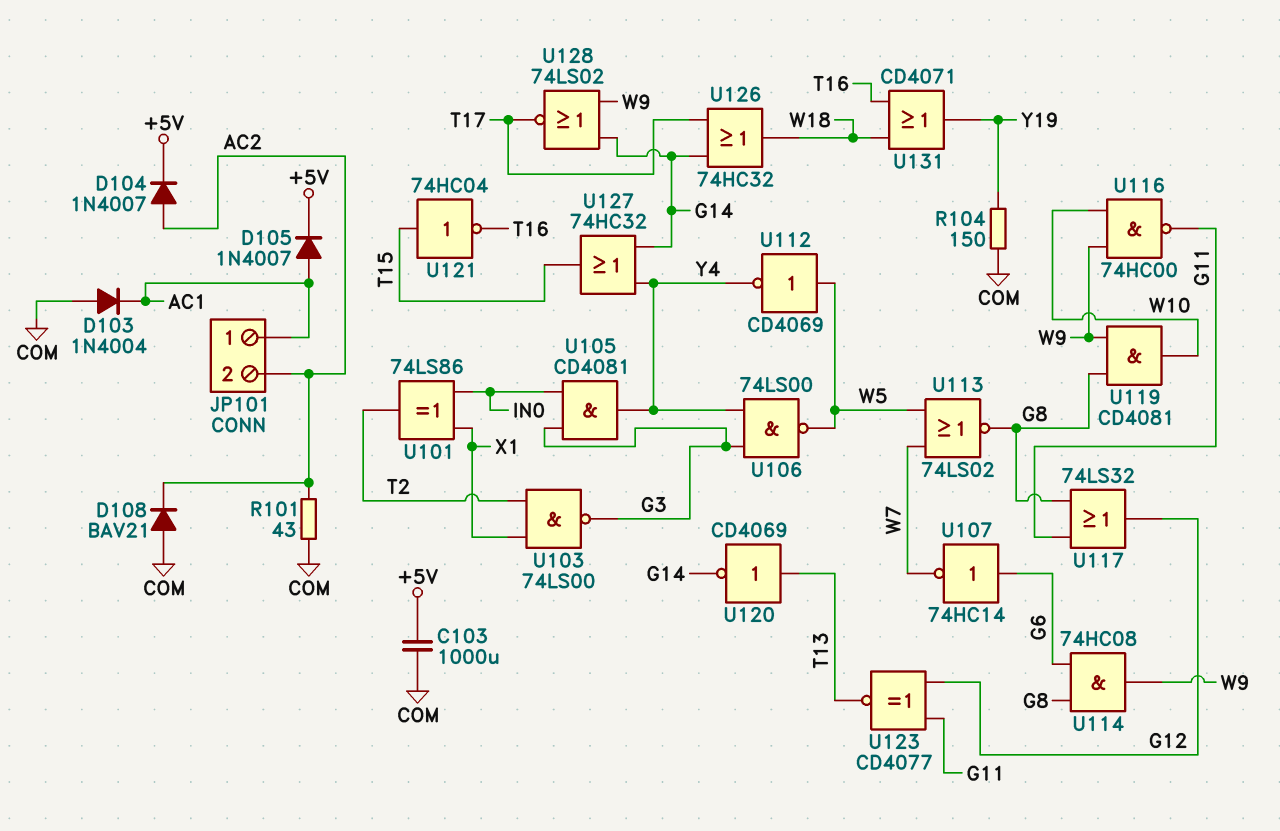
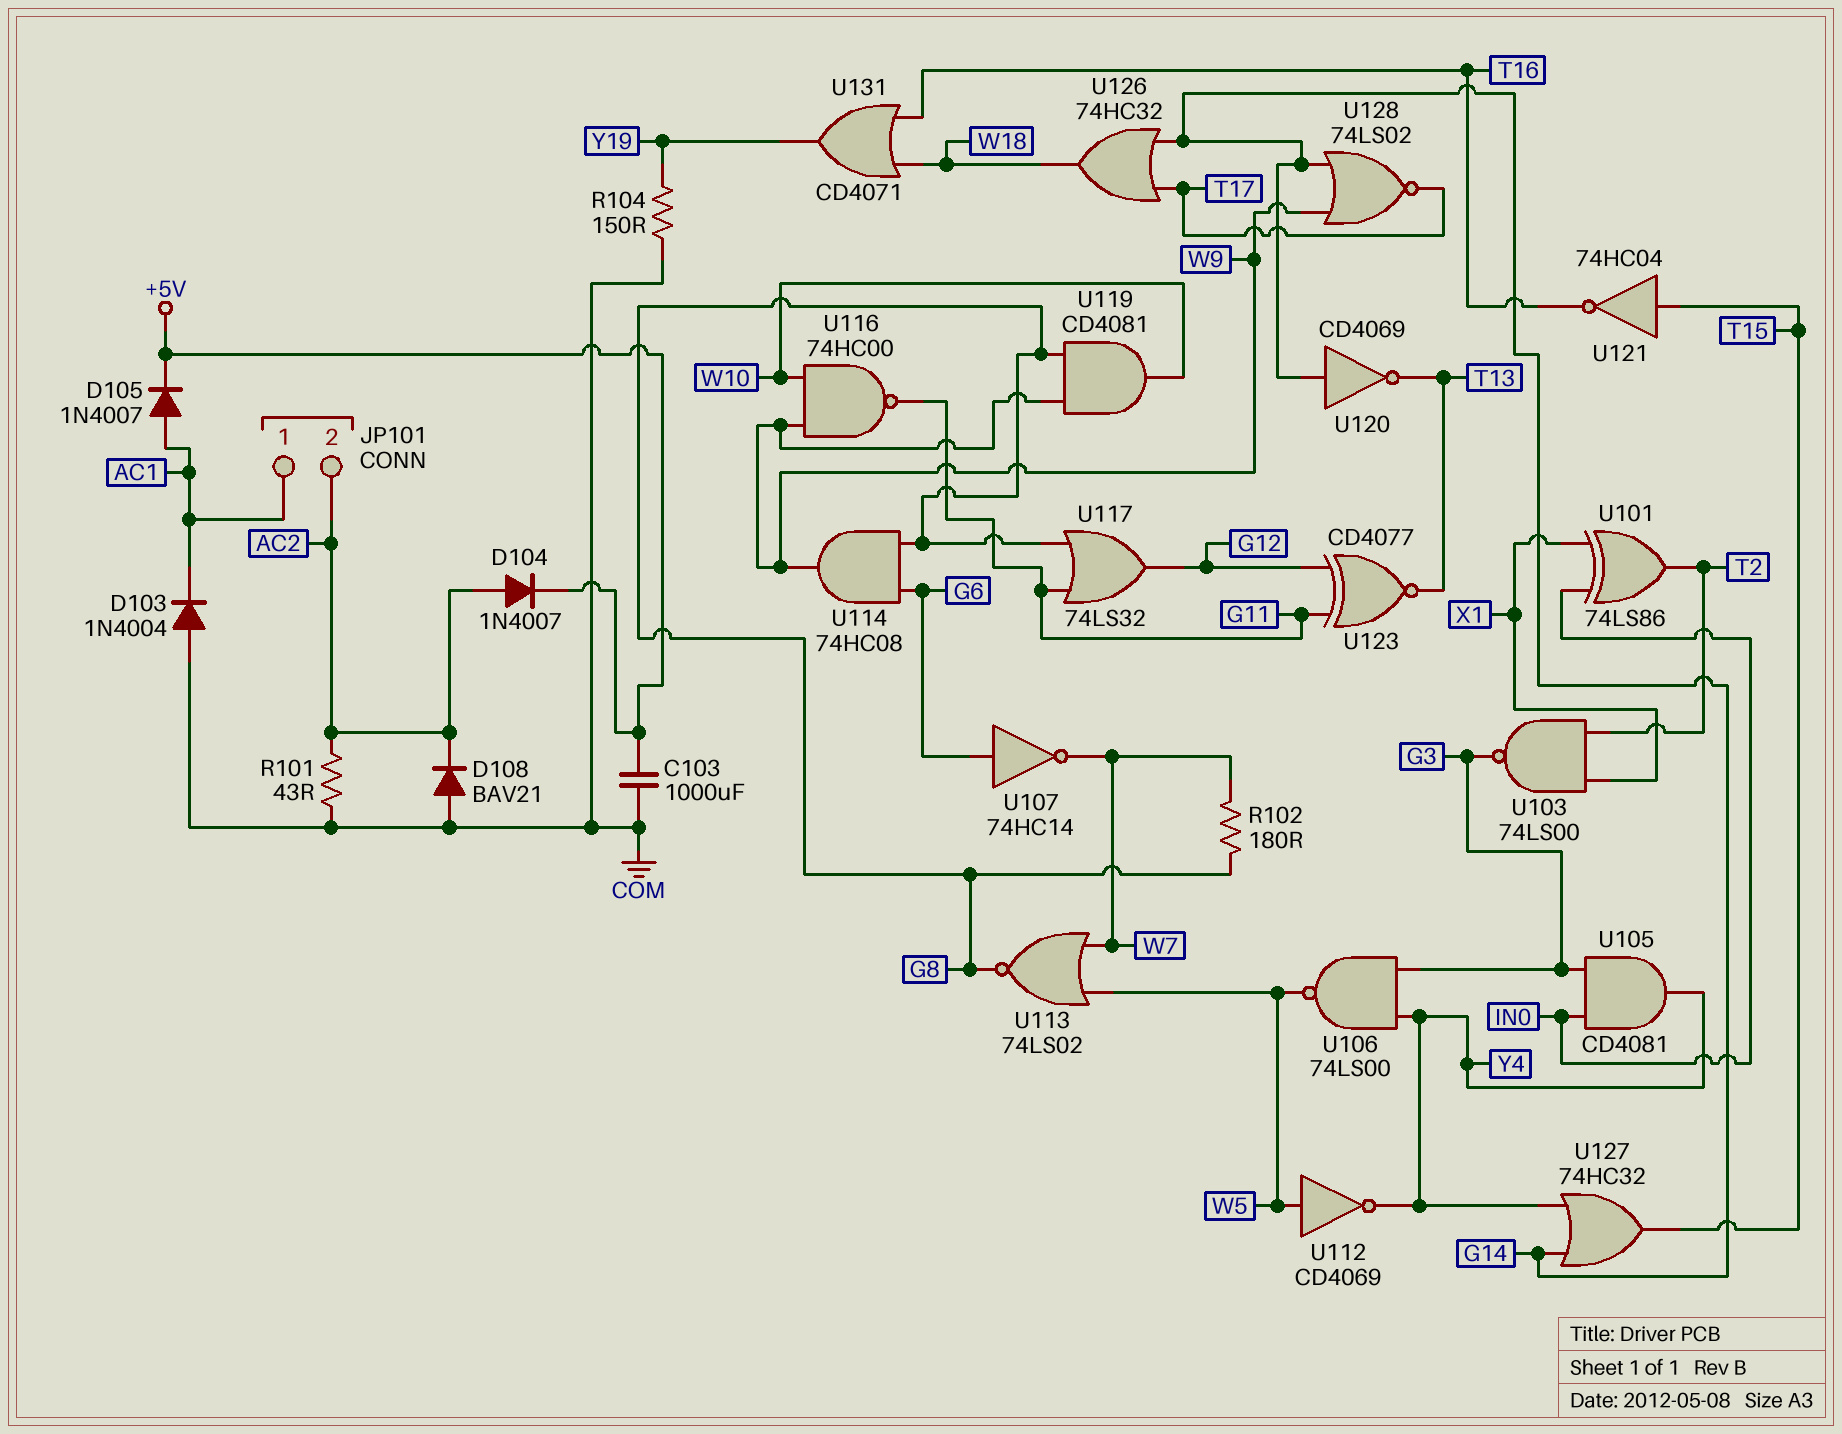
R102: none -> 180 (G8, W7)
U120: NOT CD4069 (in T13, out G14) -> NOT CD4069 (in G14, out T13)

